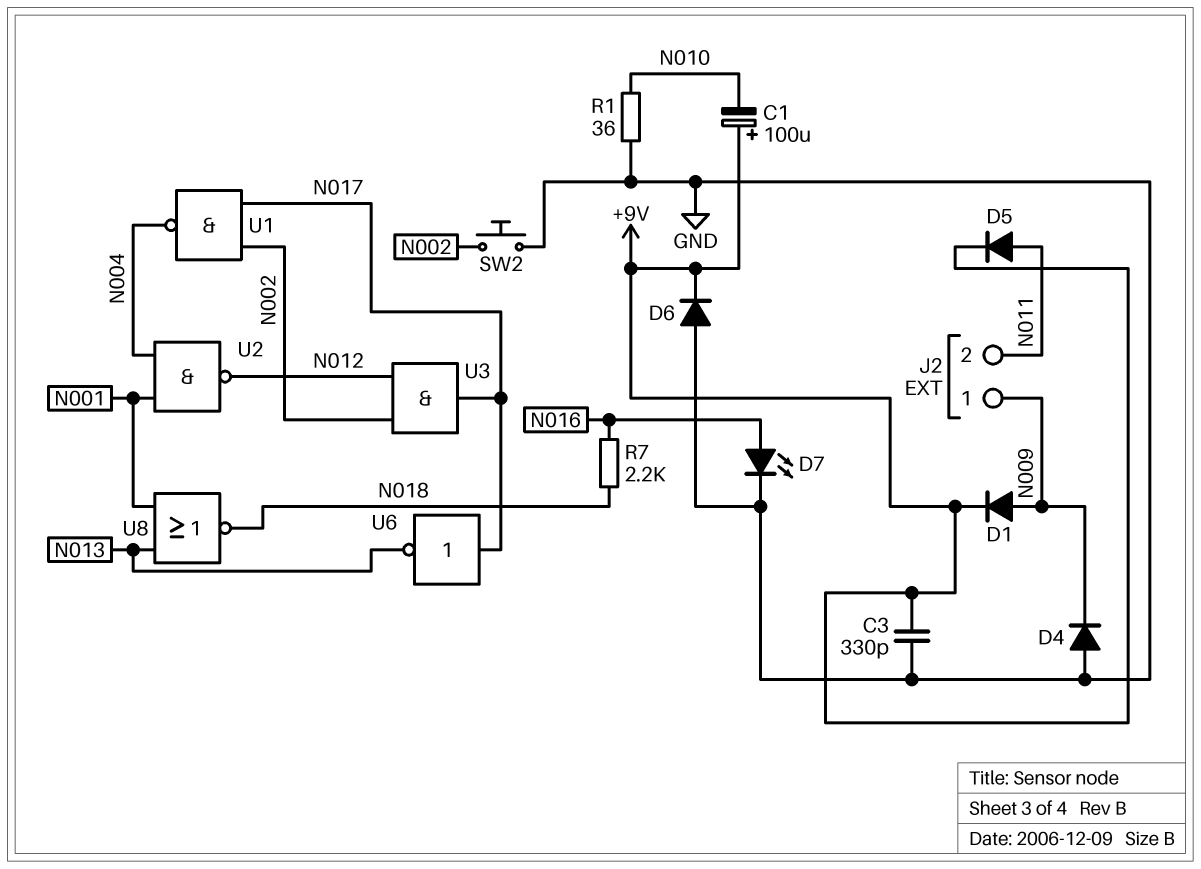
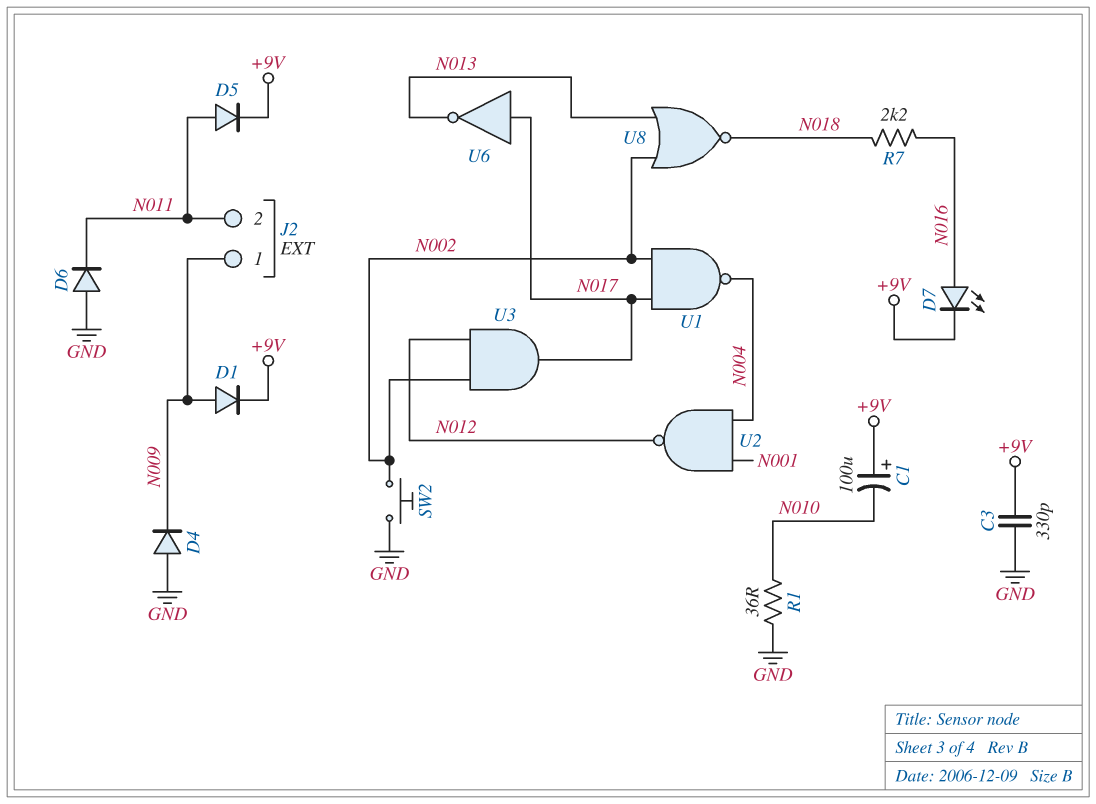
D6: diode (A GND, K +9V) -> diode (A GND, K N011)
D7: LED (A N016, K GND) -> LED (A N016, K +9V)
U8: NOR (in N001, in N013, out N018) -> NOR (in N002, in N013, out N018)

